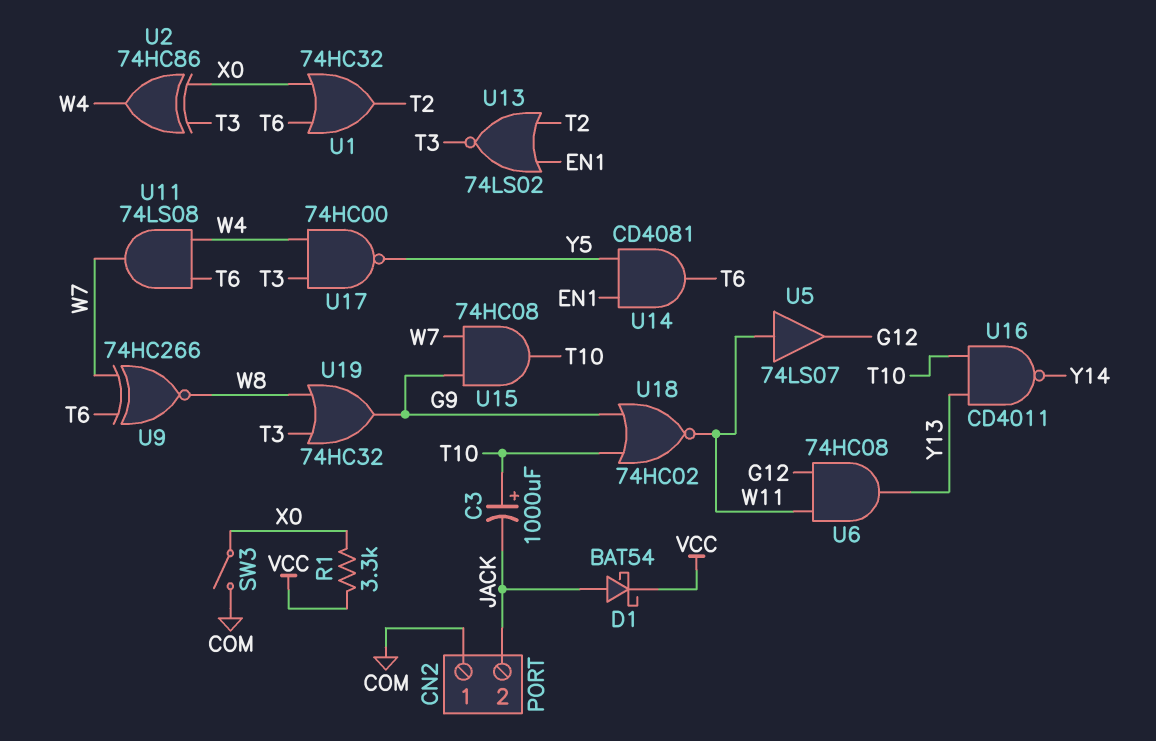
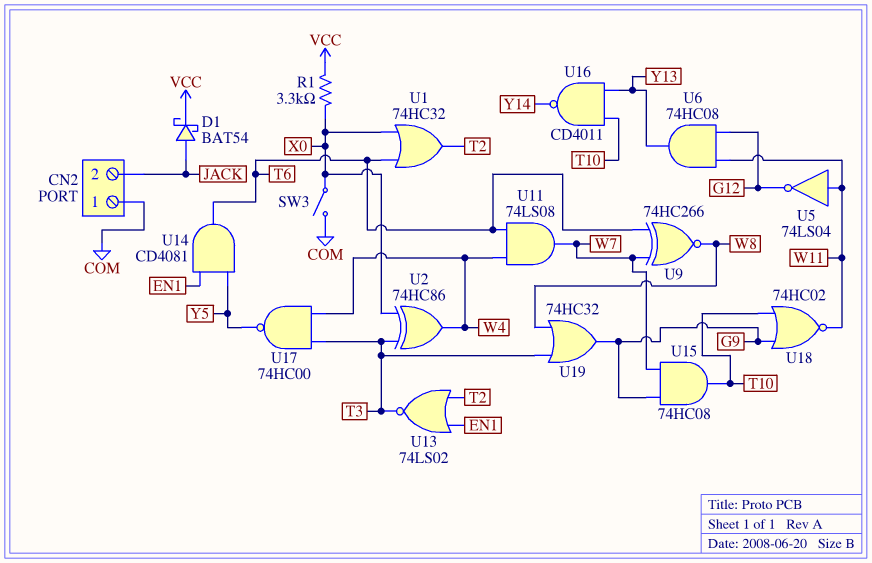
C3: 1000uF (plus T10, minus JACK) -> none
U5: buffer 74LS07 (in W11, out G12) -> NOT 74LS04 (in W11, out G12)

